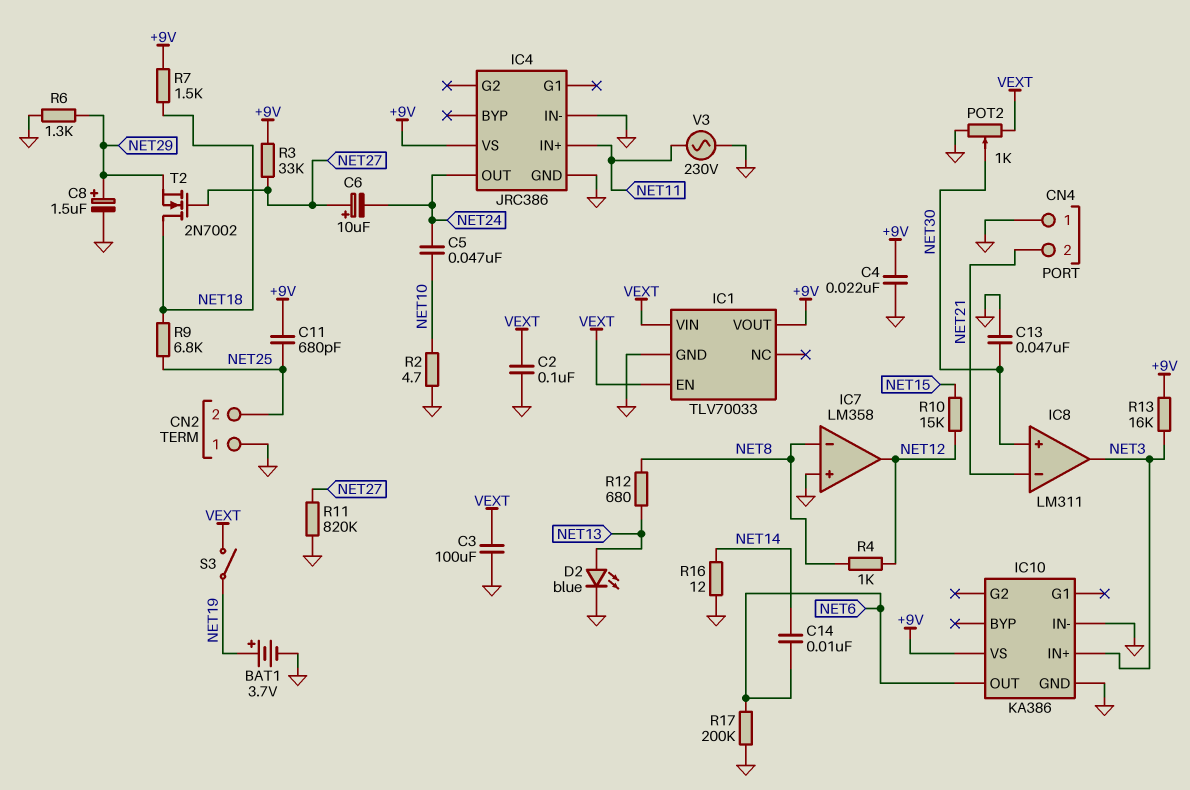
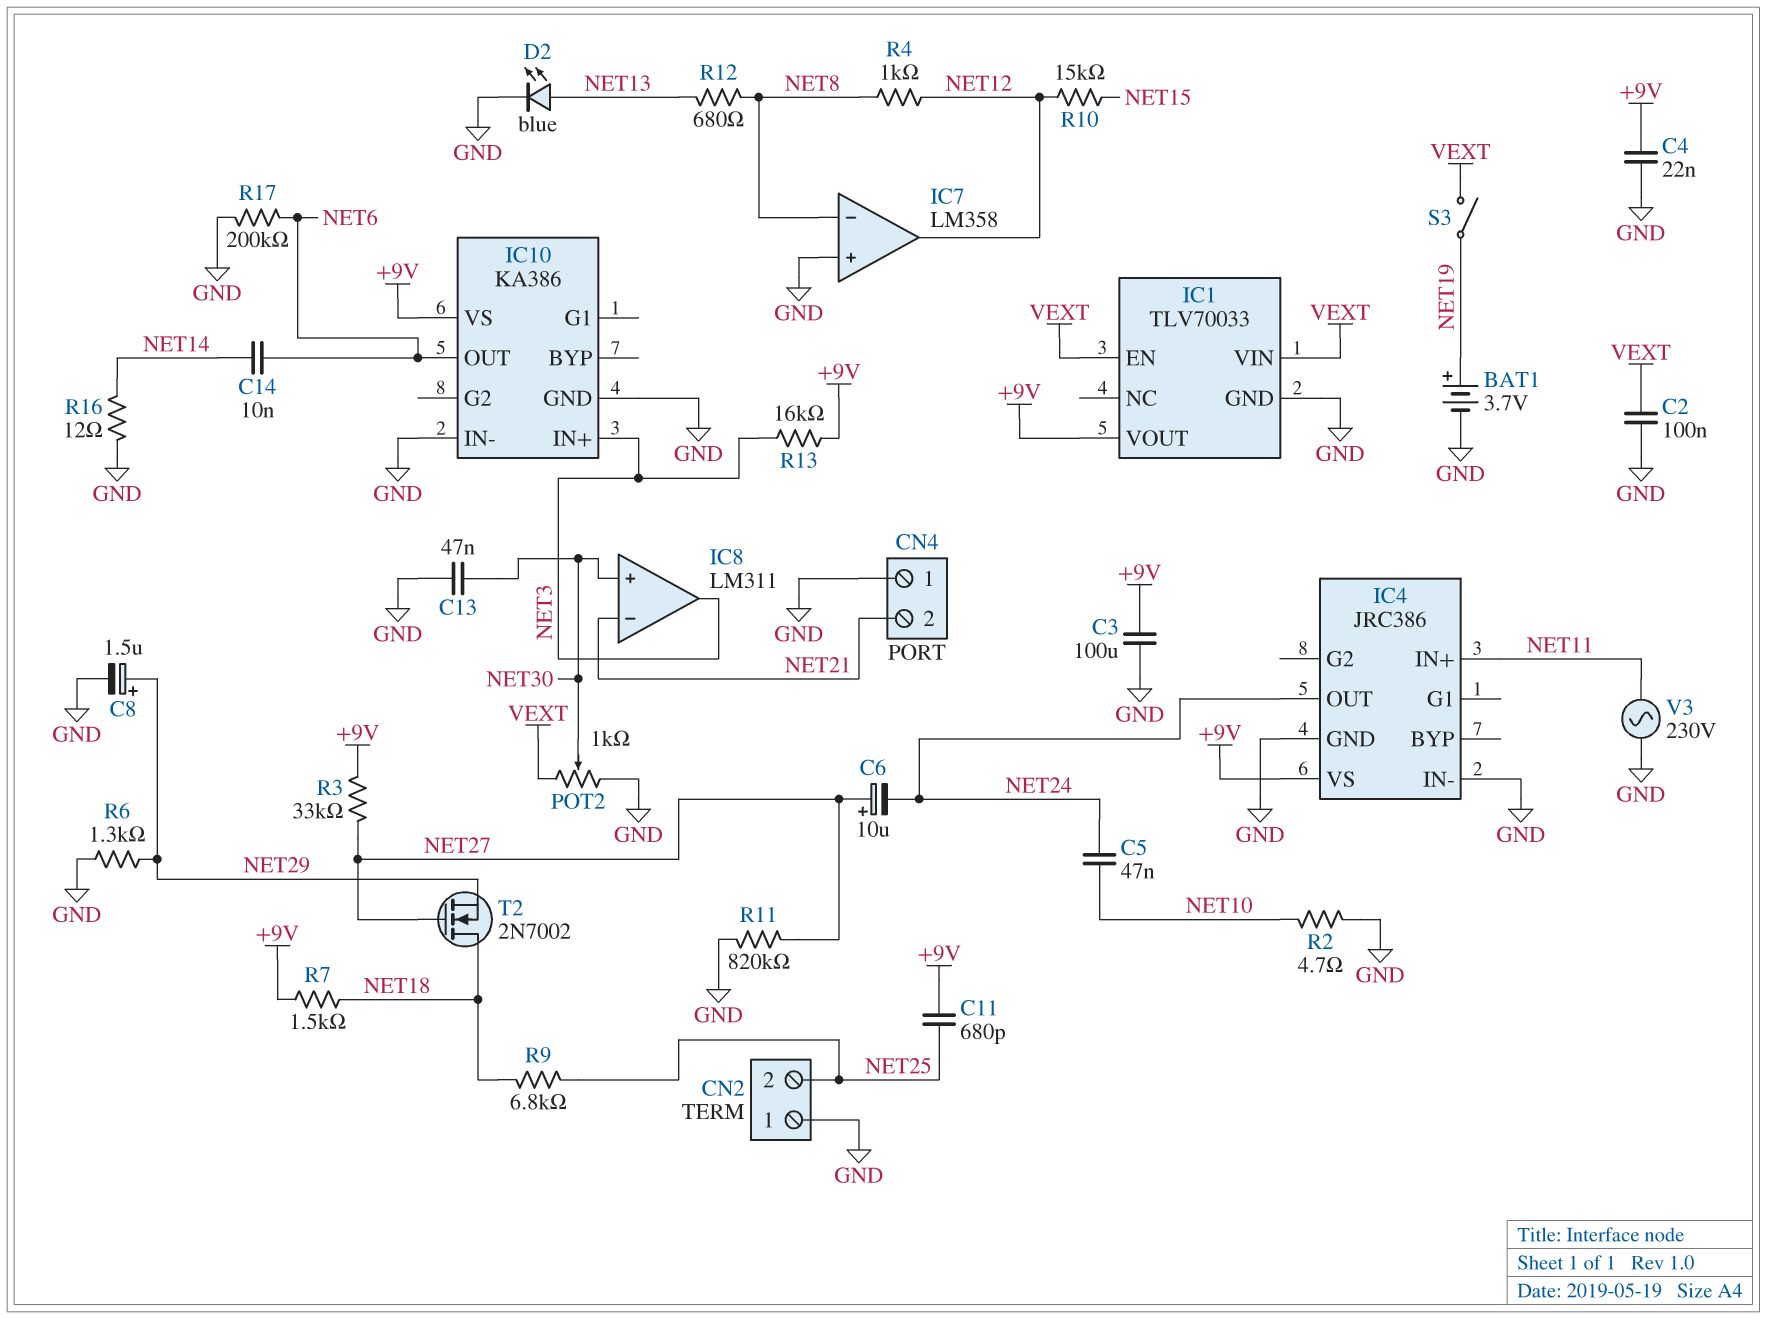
C3: 100uF (GND, VEXT) -> 100uF (+9V, GND)

